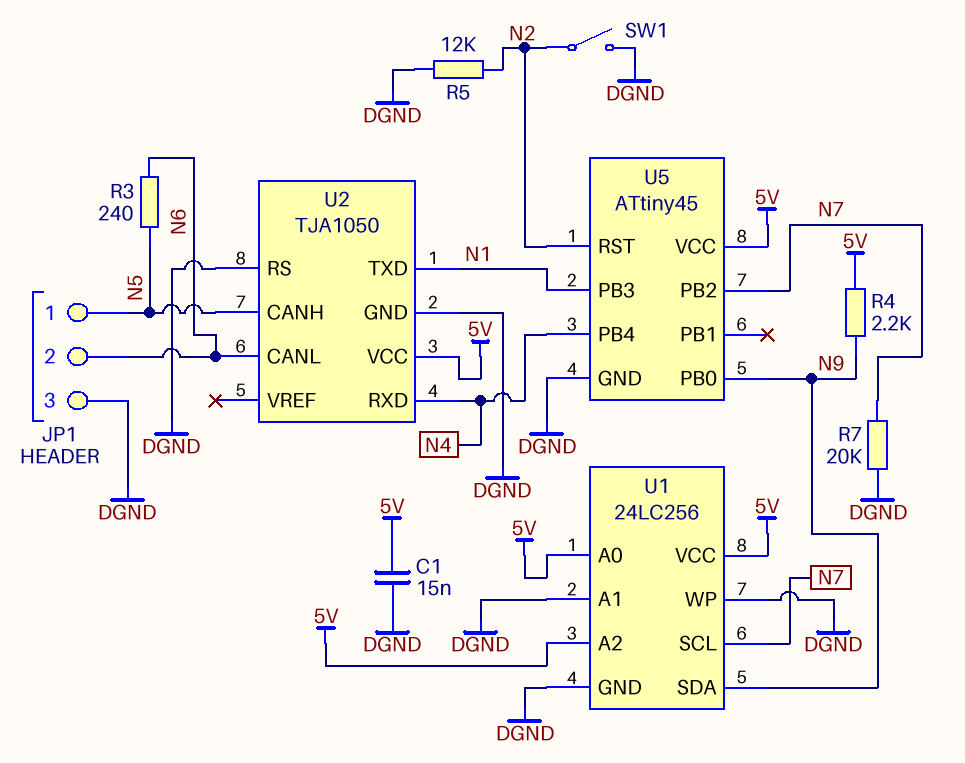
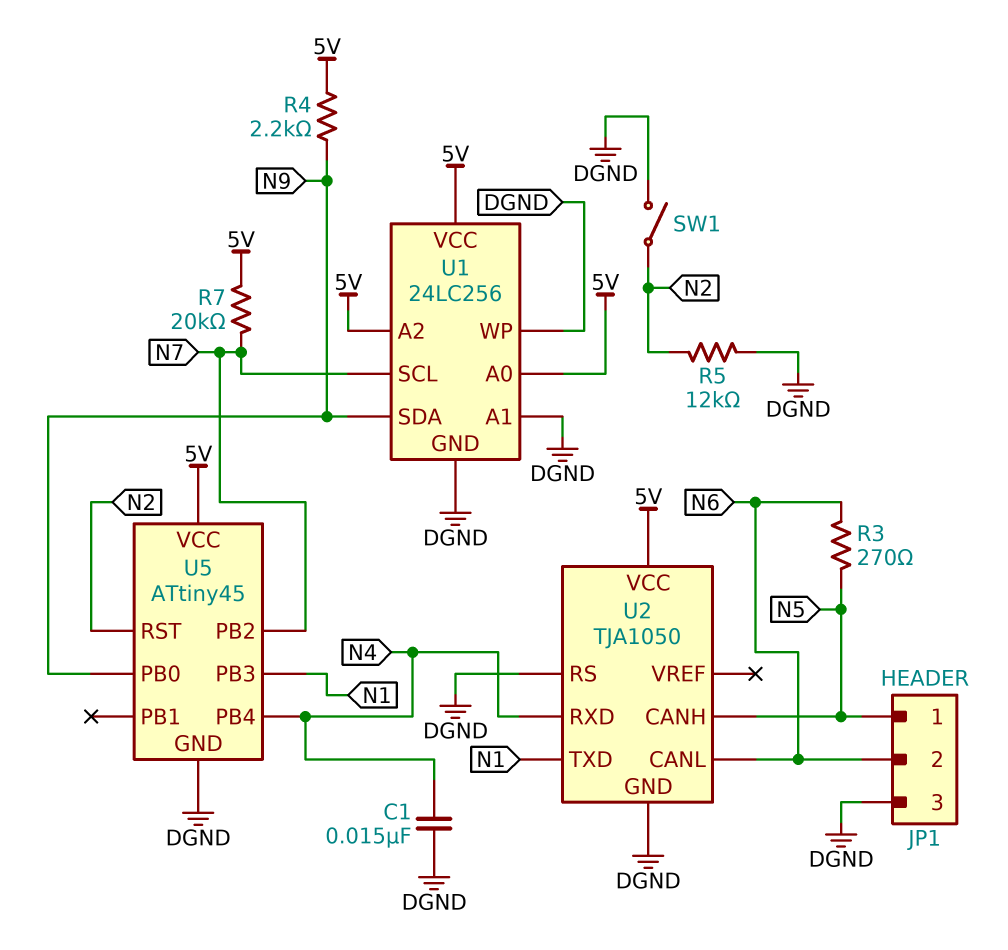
C1: 15nF (5V, DGND) -> 15nF (DGND, N4)
R3: 240 (N5, N6) -> 270 (N5, N6)
R7: 20k (DGND, N7) -> 20k (5V, N7)

